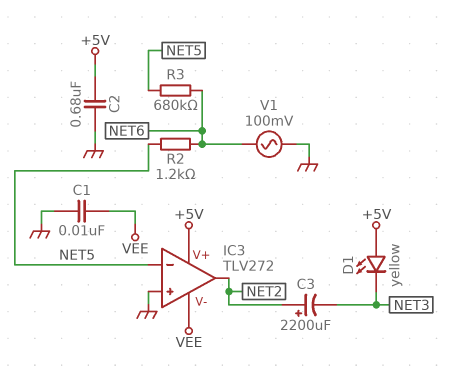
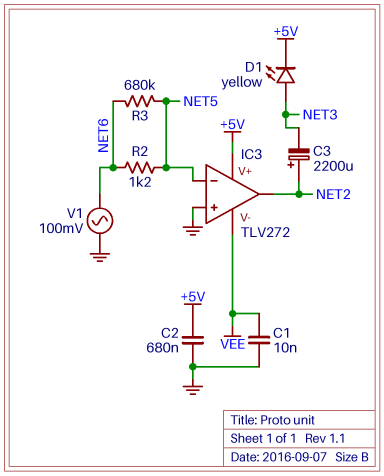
D1: LED yellow (A +5V, K NET3) -> LED yellow (A NET3, K +5V)

